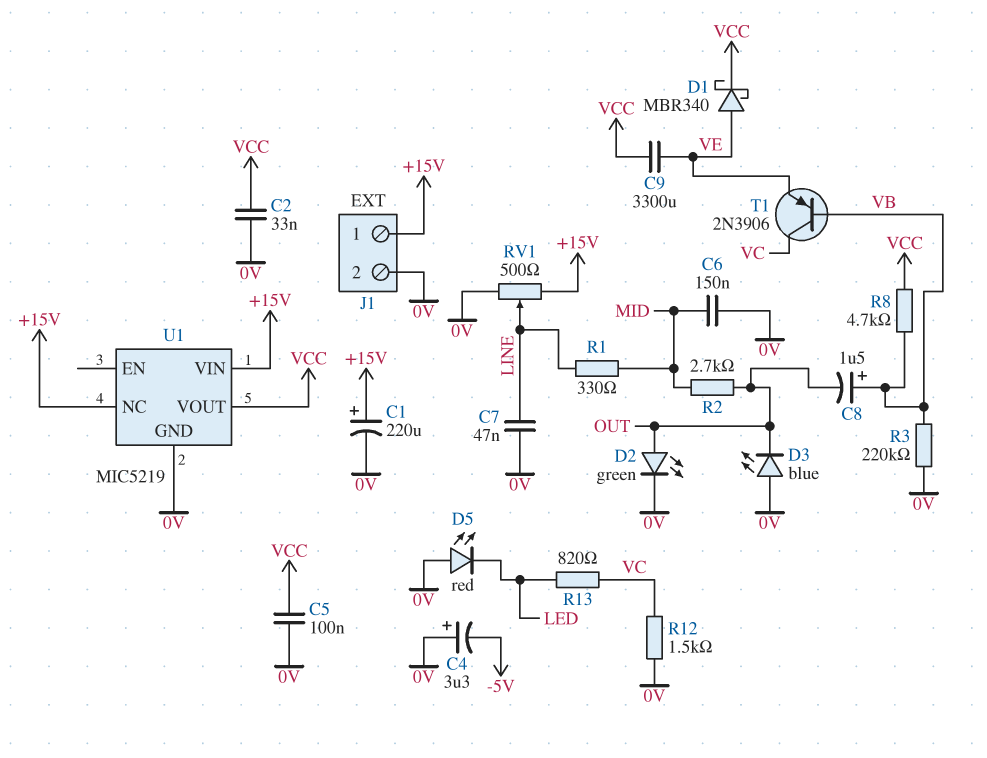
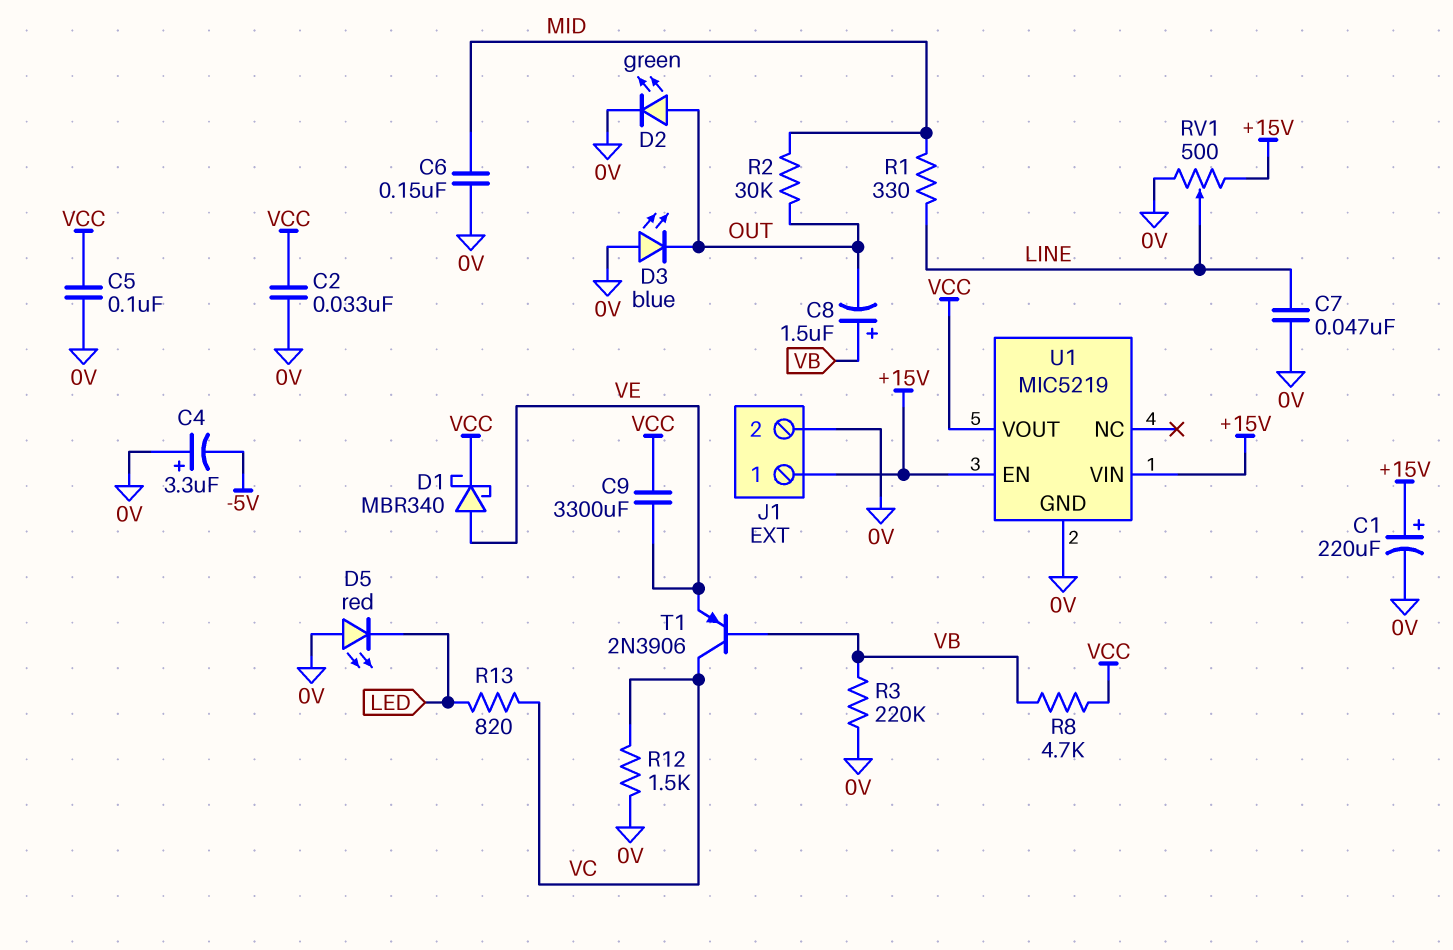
R2: 2.7k (MID, OUT) -> 30k (MID, OUT)
U1 pin EN: none -> +15V
U1 pin NC: +15V -> none

